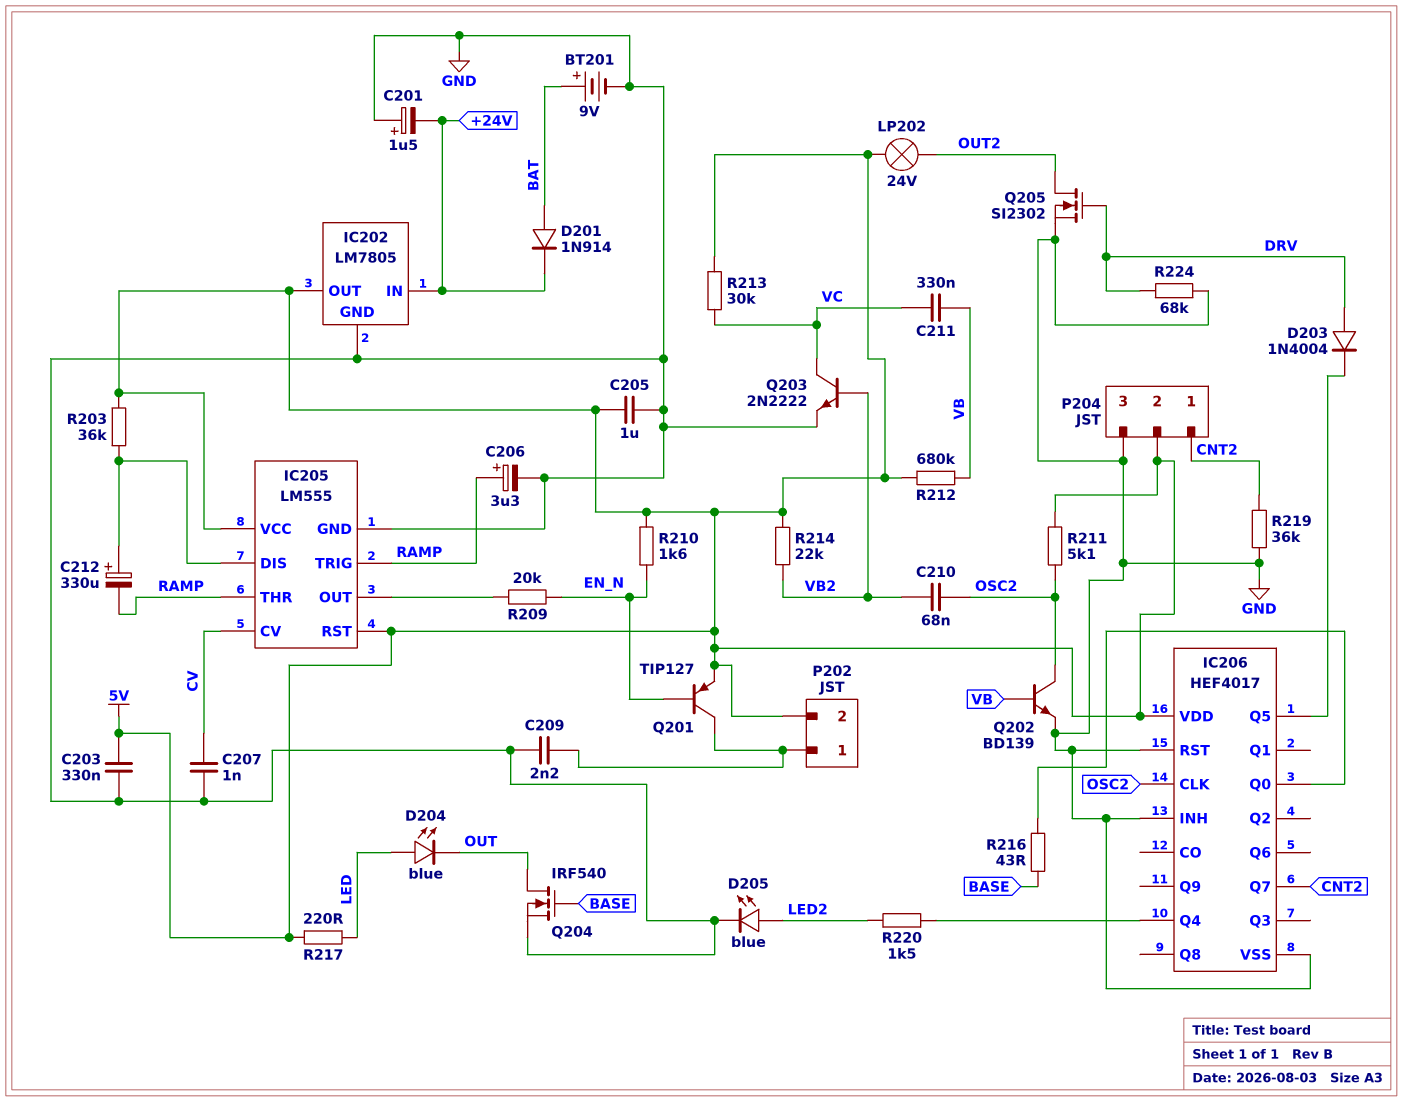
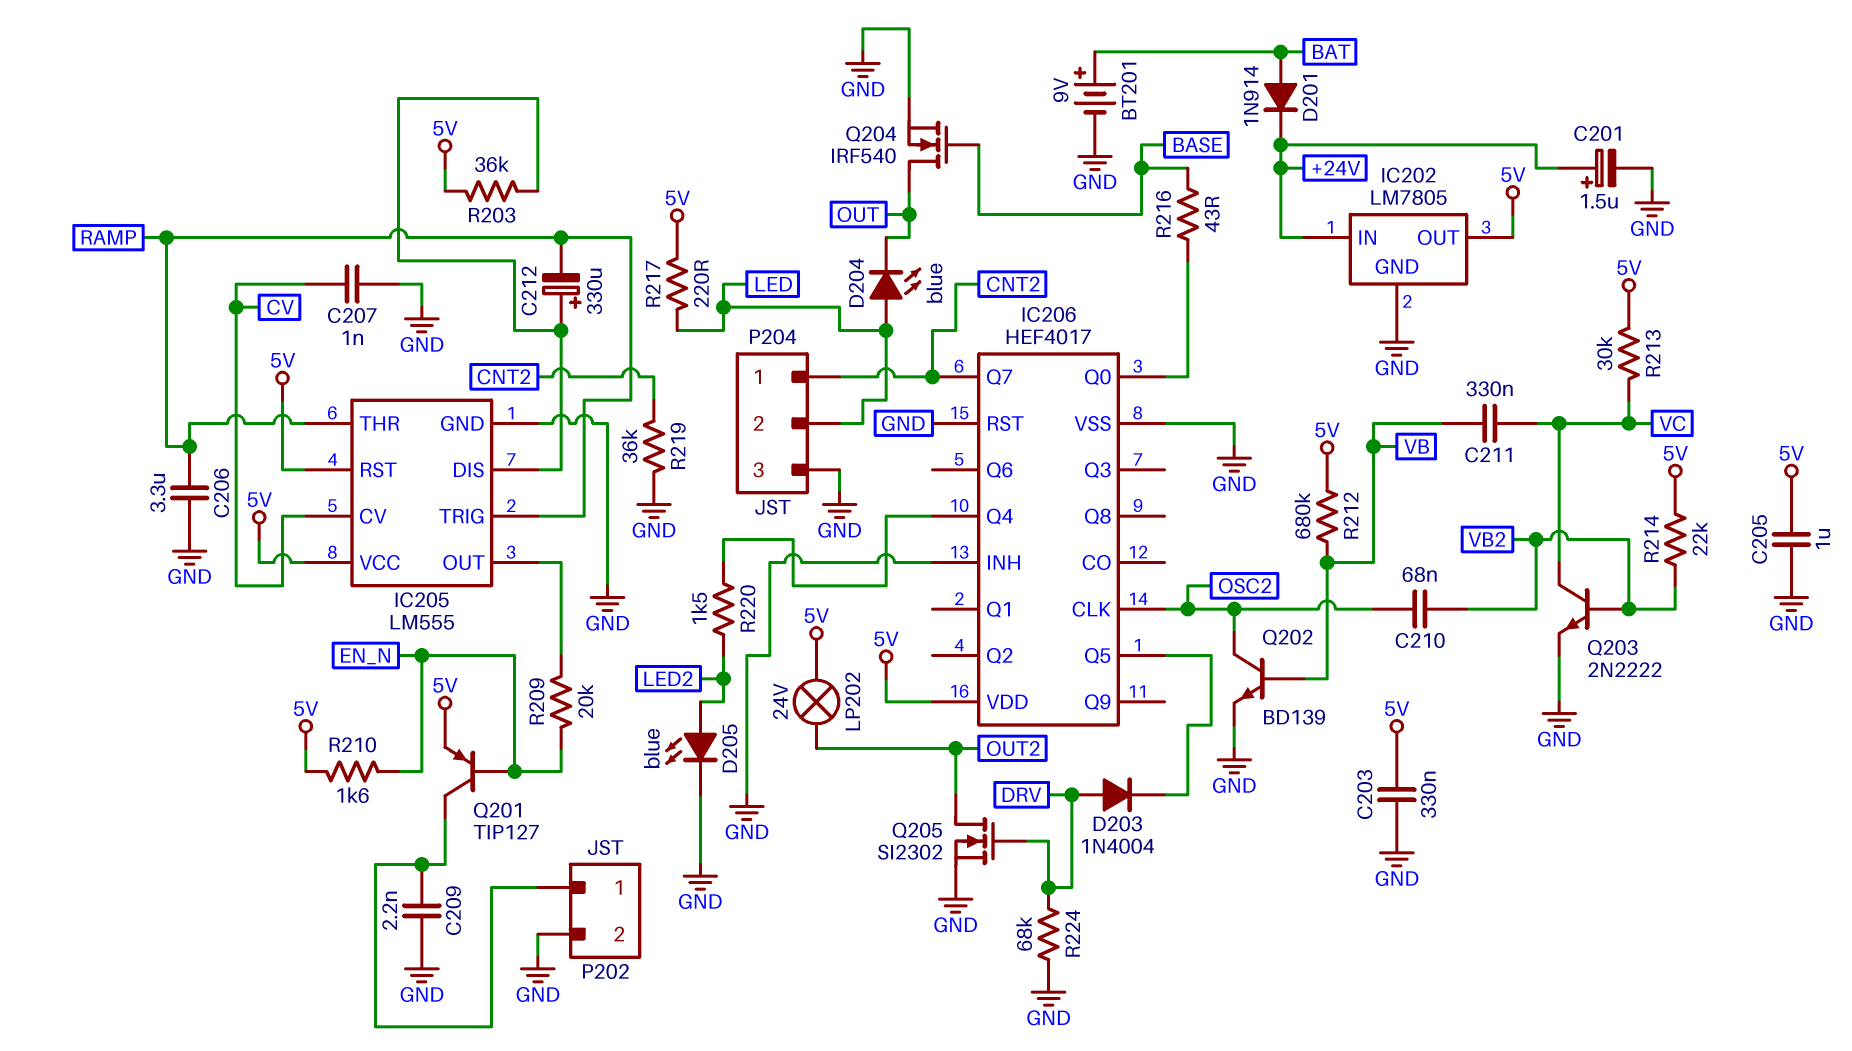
C201: 1.5uF (plus GND, minus +24V) -> 1.5uF (plus +24V, minus GND)
C206: 3.3uF (plus RAMP, minus GND) -> 3.3uF (GND, RAMP)
P202 pin 2: 5V -> GND
P204 pin 2: 5V -> LED
R211: 5.1k (5V, OSC2) -> none

